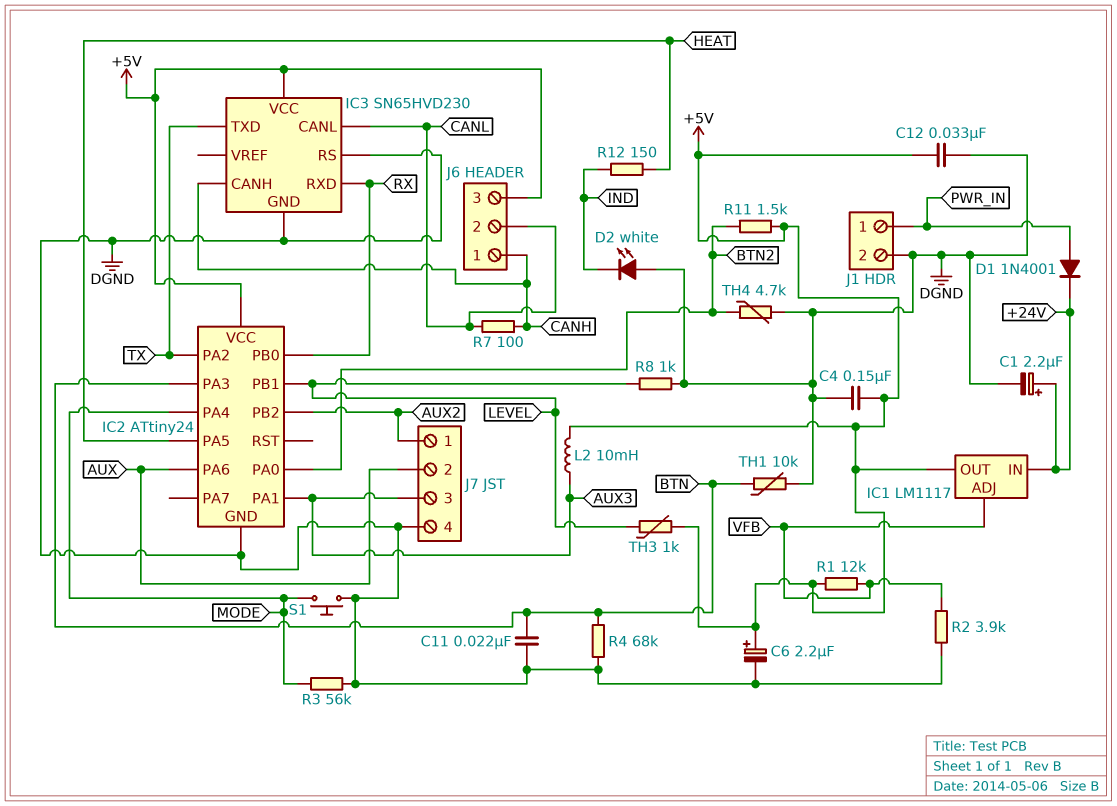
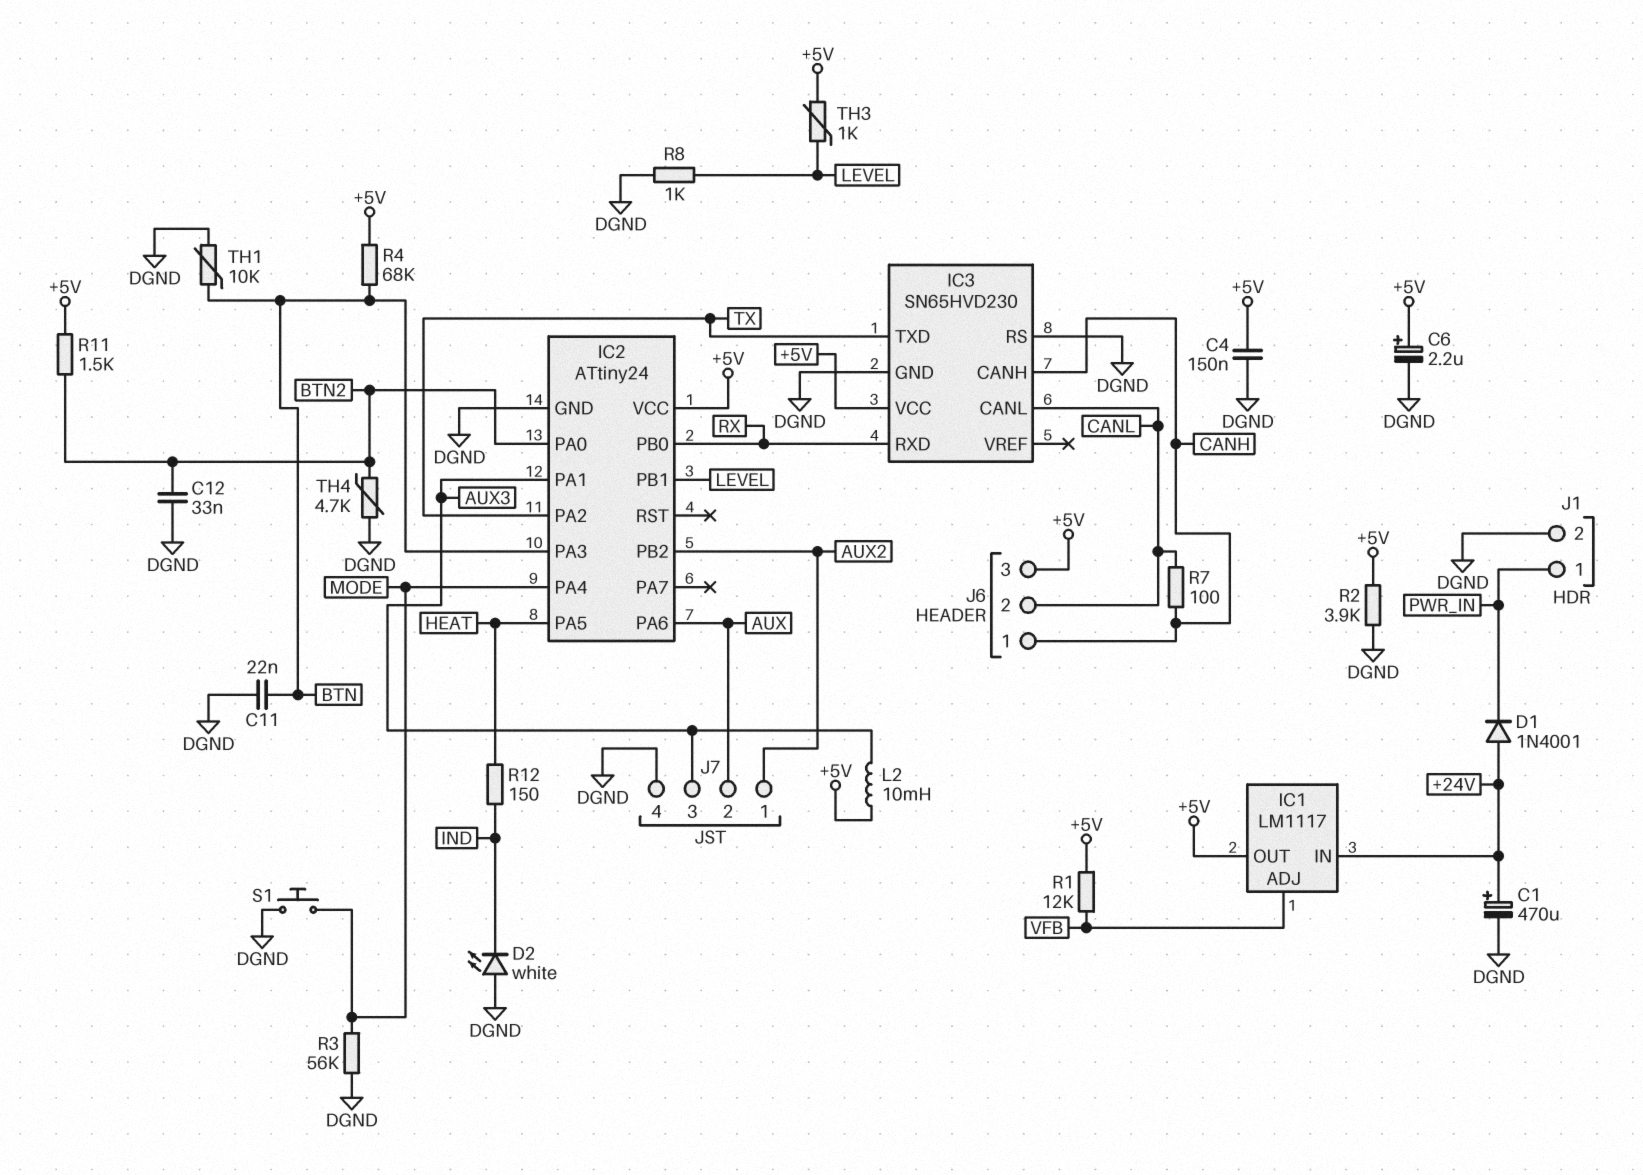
C1: 2.2uF (plus +24V, minus DGND) -> 470uF (plus +24V, minus DGND)
C12: 33nF (+5V, DGND) -> 33nF (BTN2, DGND)
D1: diode 1N4001 (A PWR_IN, K +24V) -> diode 1N4001 (A +24V, K PWR_IN)
R2: 3.9k (DGND, VFB) -> 3.9k (+5V, DGND)
R4: 68k (BTN, DGND) -> 68k (+5V, BTN)

